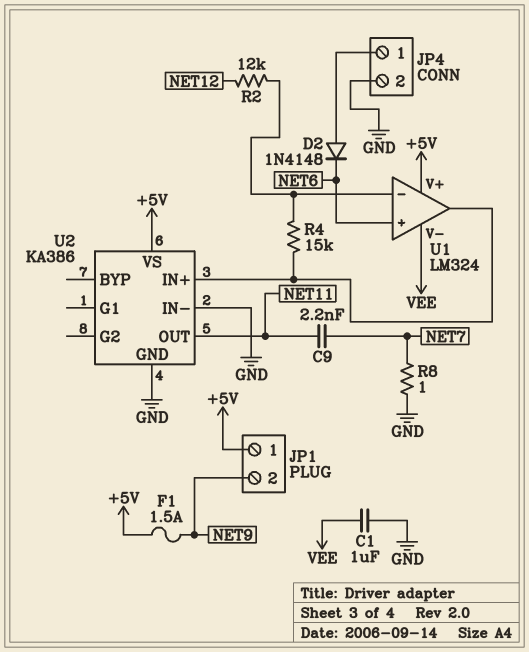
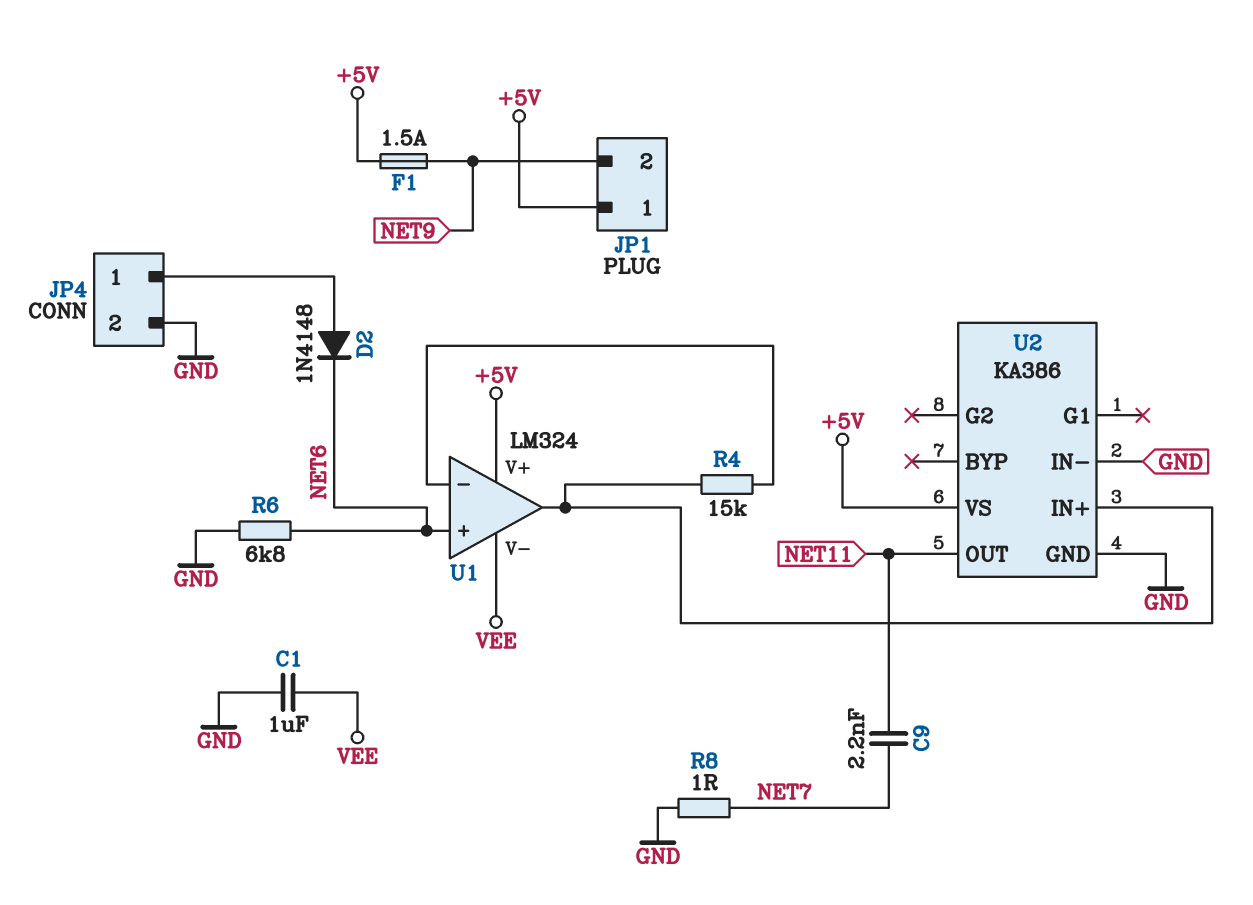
R2: 12k (NET12, U1/in-) -> none
R6: none -> 6.8k (GND, NET6)

